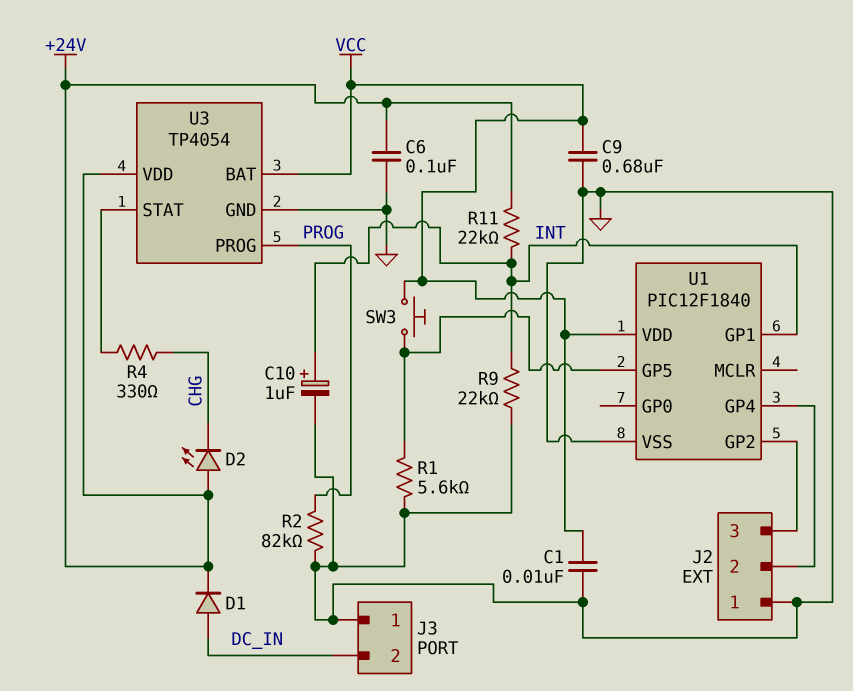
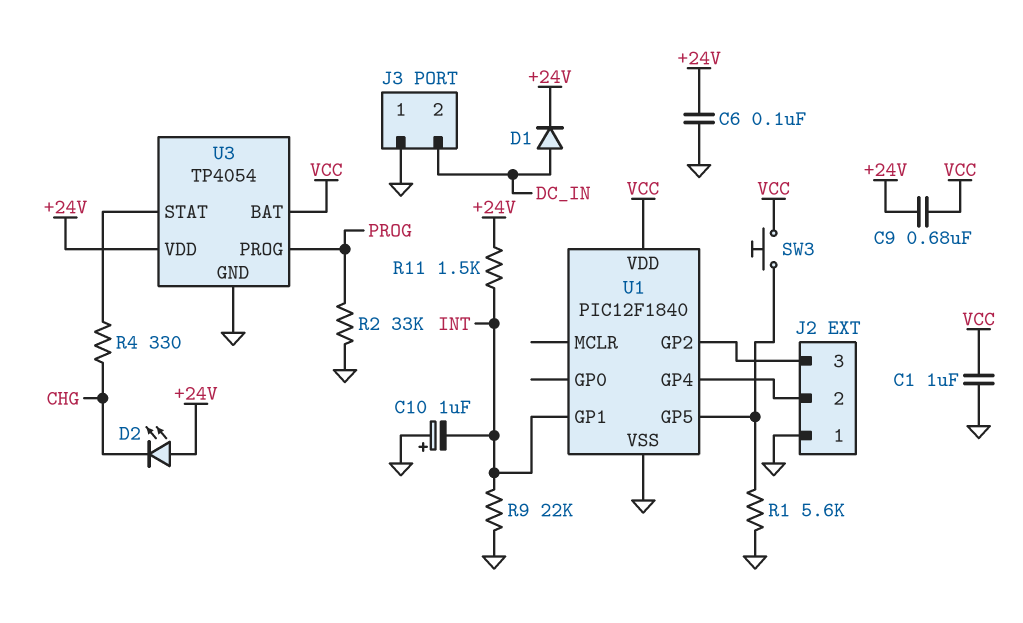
C1: 10nF (GND, VCC) -> 1uF (GND, VCC)
C9: 680nF (GND, VCC) -> 680nF (+24V, VCC)
C10: 1uF (plus INT, minus GND) -> 1uF (plus GND, minus INT)
R2: 82k (GND, PROG) -> 33k (GND, PROG)
R11: 22k (+24V, INT) -> 1.5k (+24V, INT)

